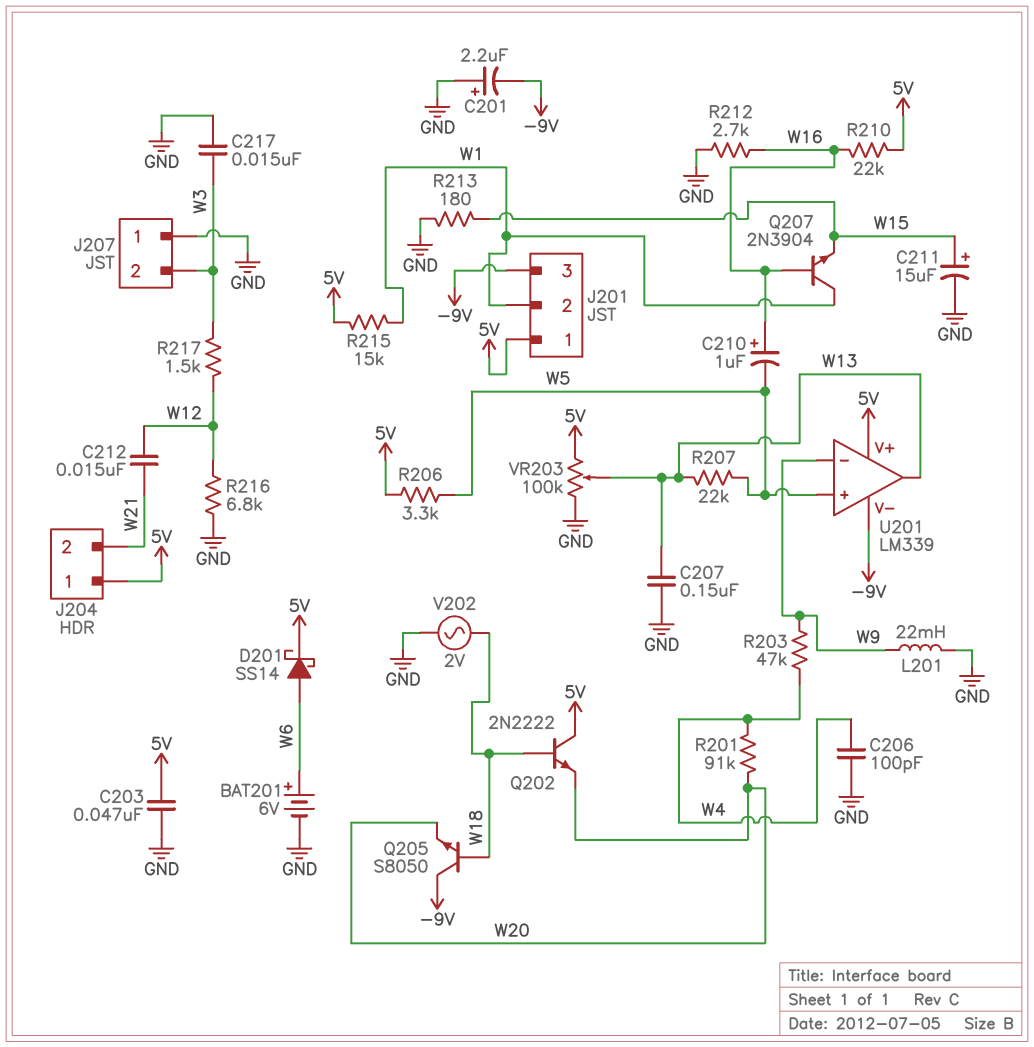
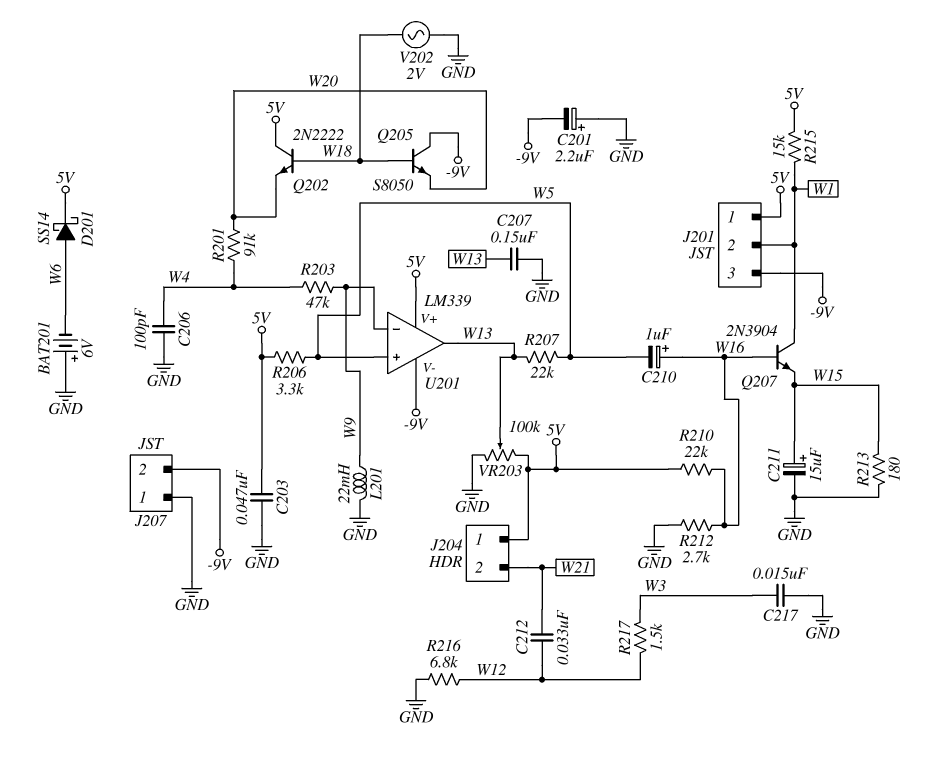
BAT201: 6V (plus W6, minus GND) -> 6V (plus GND, minus W6)
C212: 15nF (W12, W21) -> 33nF (W12, W21)
J207 pin 2: W3 -> -9V

